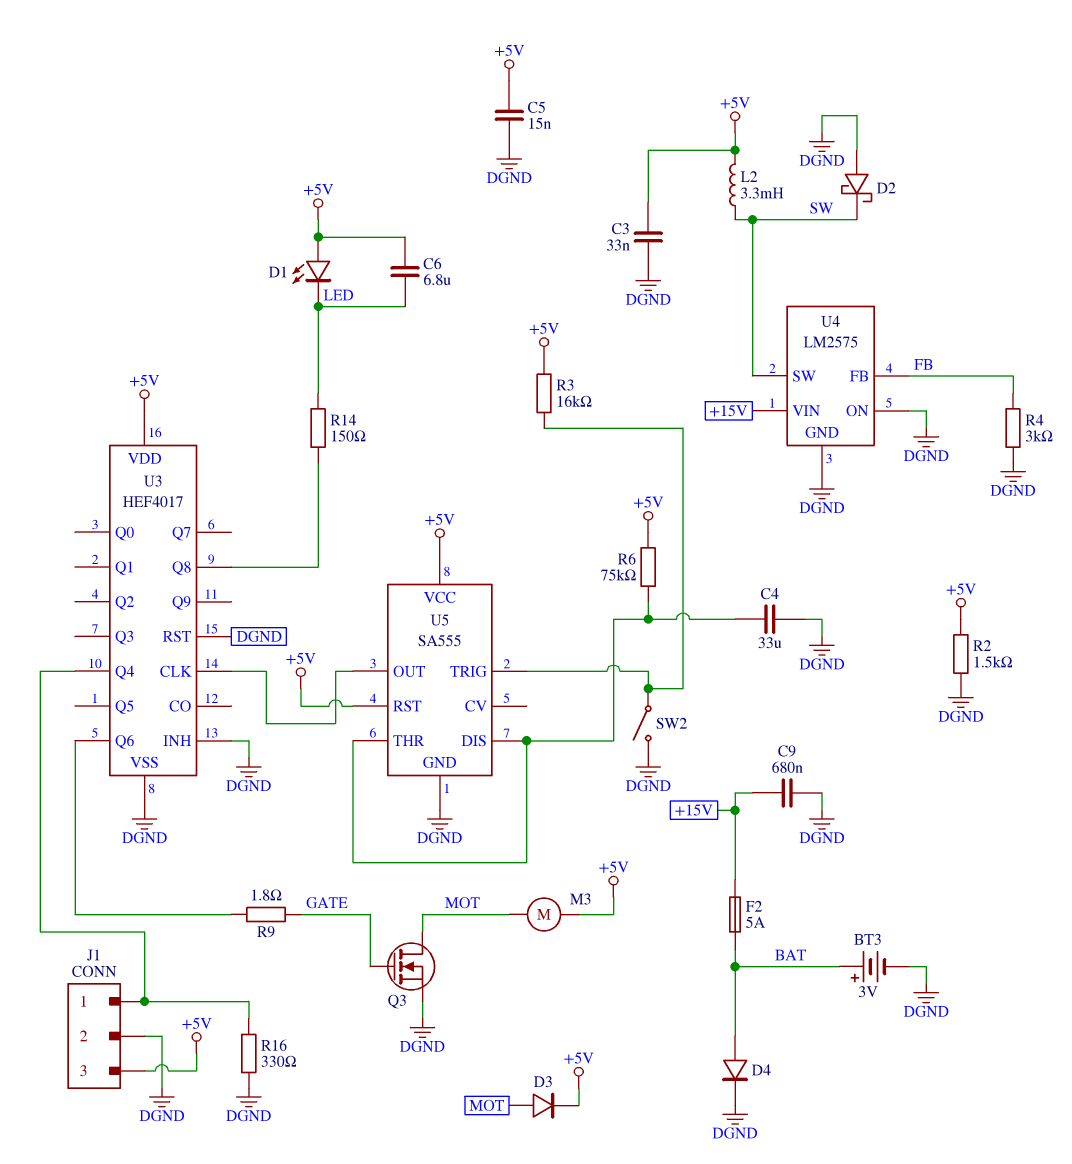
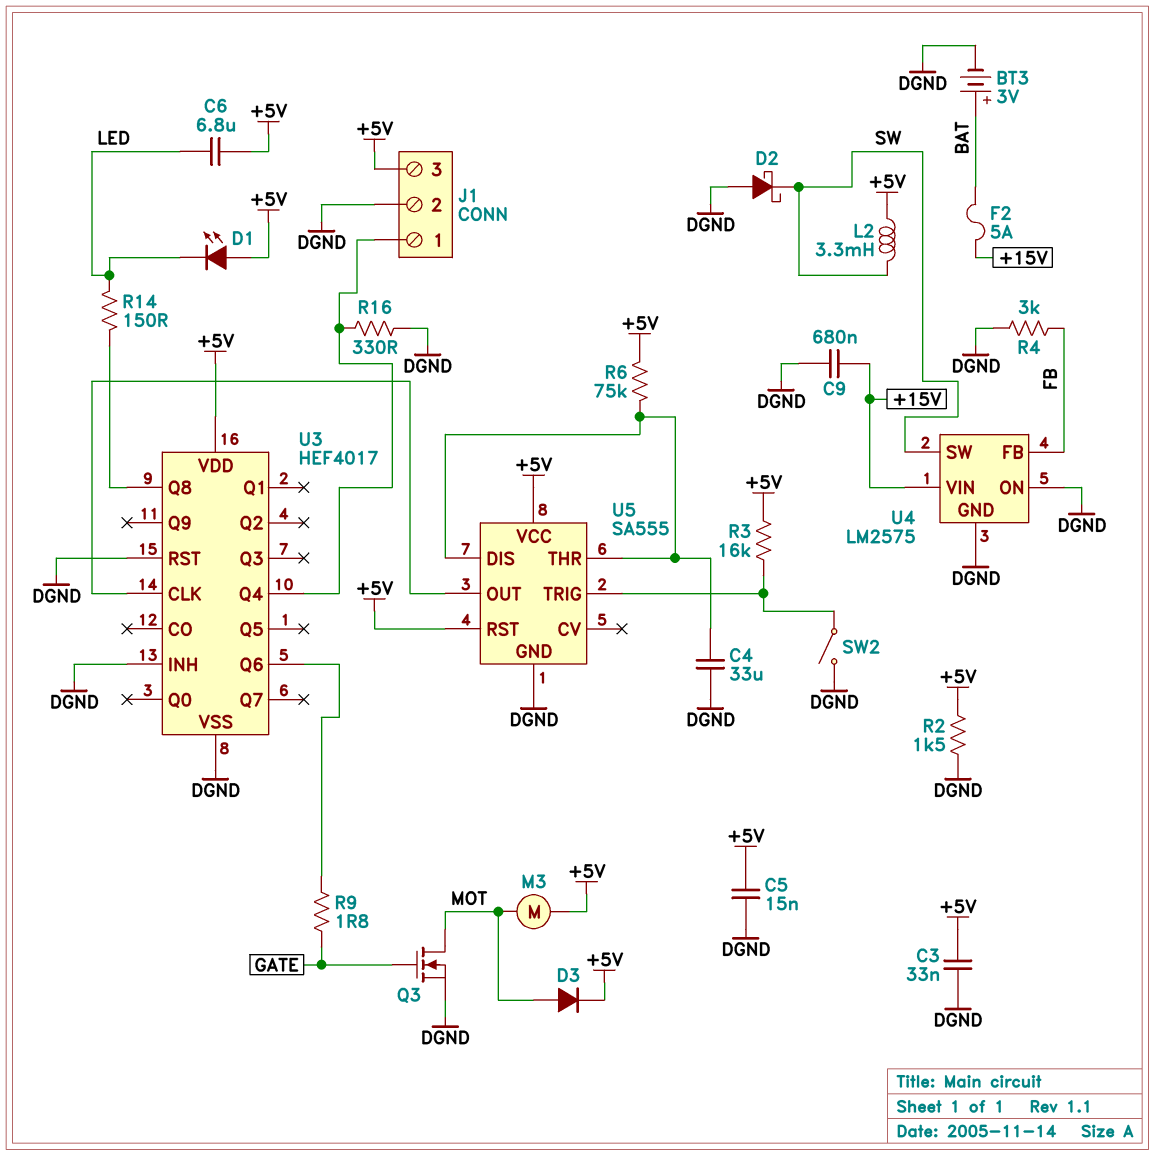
D4: diode (A BAT, K DGND) -> none

